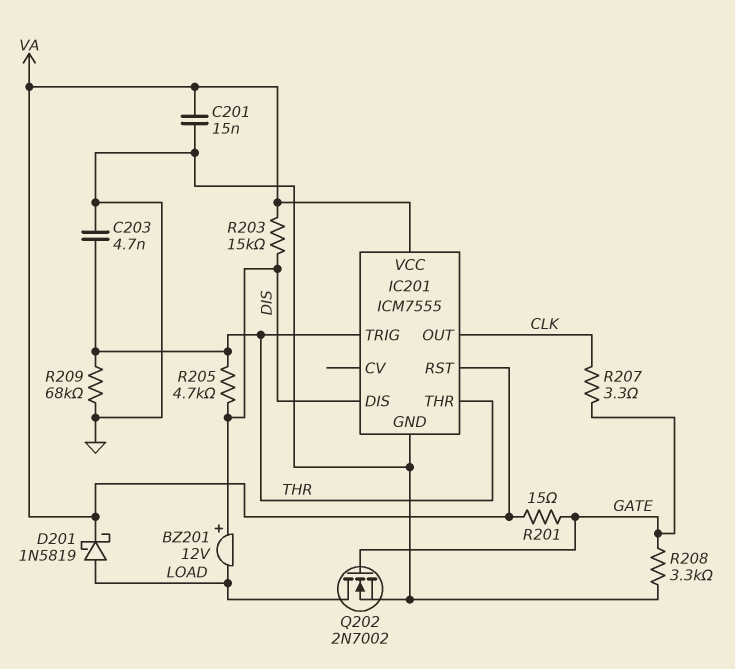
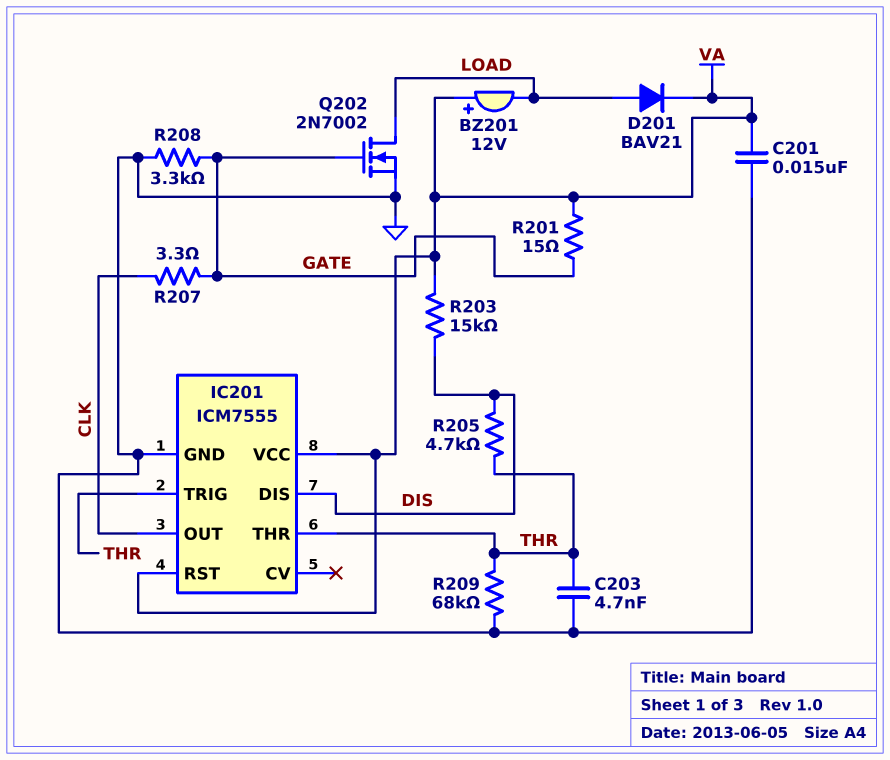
BZ201: buzzer 12V (plus DIS, minus LOAD) -> buzzer 12V (plus VA, minus LOAD)
D201: schottky 1N5819 (A LOAD, K VA) -> diode BAV21 (A LOAD, K VA)

